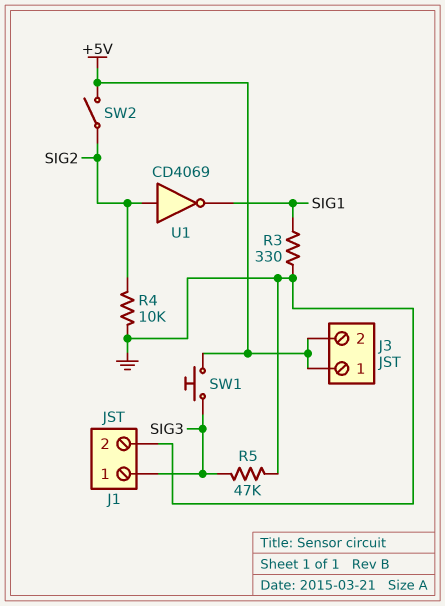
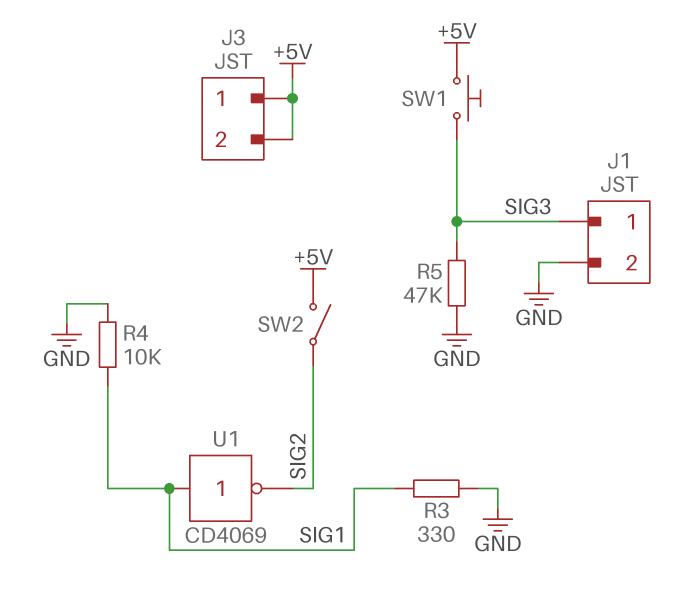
R4: 10k (GND, SIG2) -> 10k (GND, SIG1)
U1: NOT CD4069 (in SIG2, out SIG1) -> NOT CD4069 (in SIG1, out SIG2)

